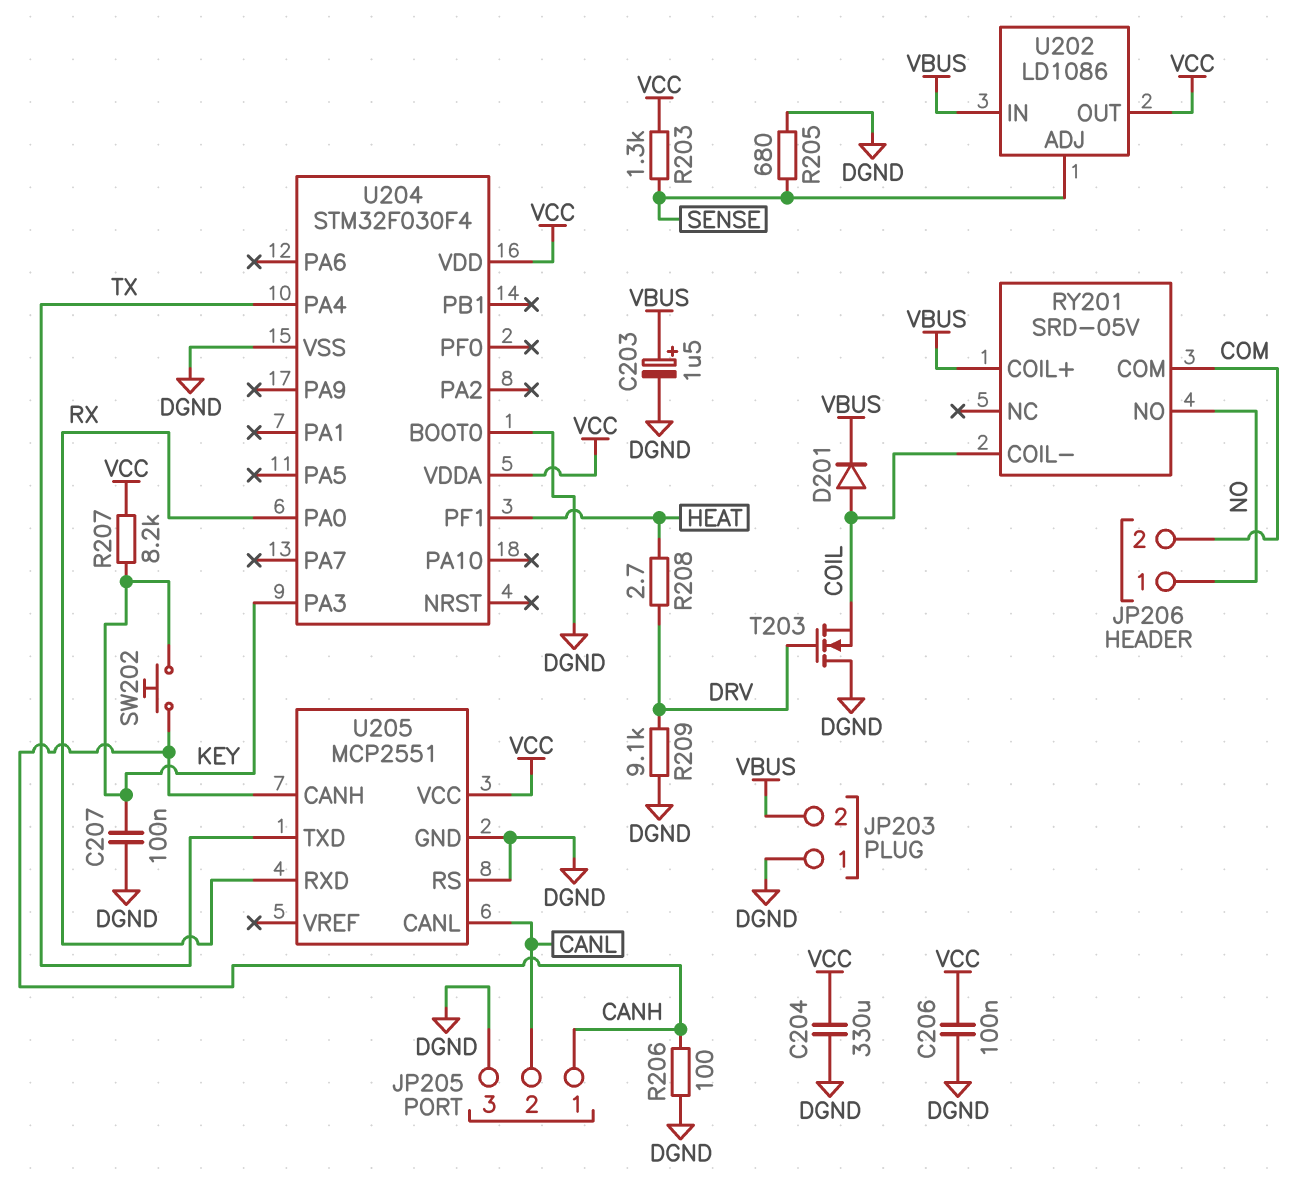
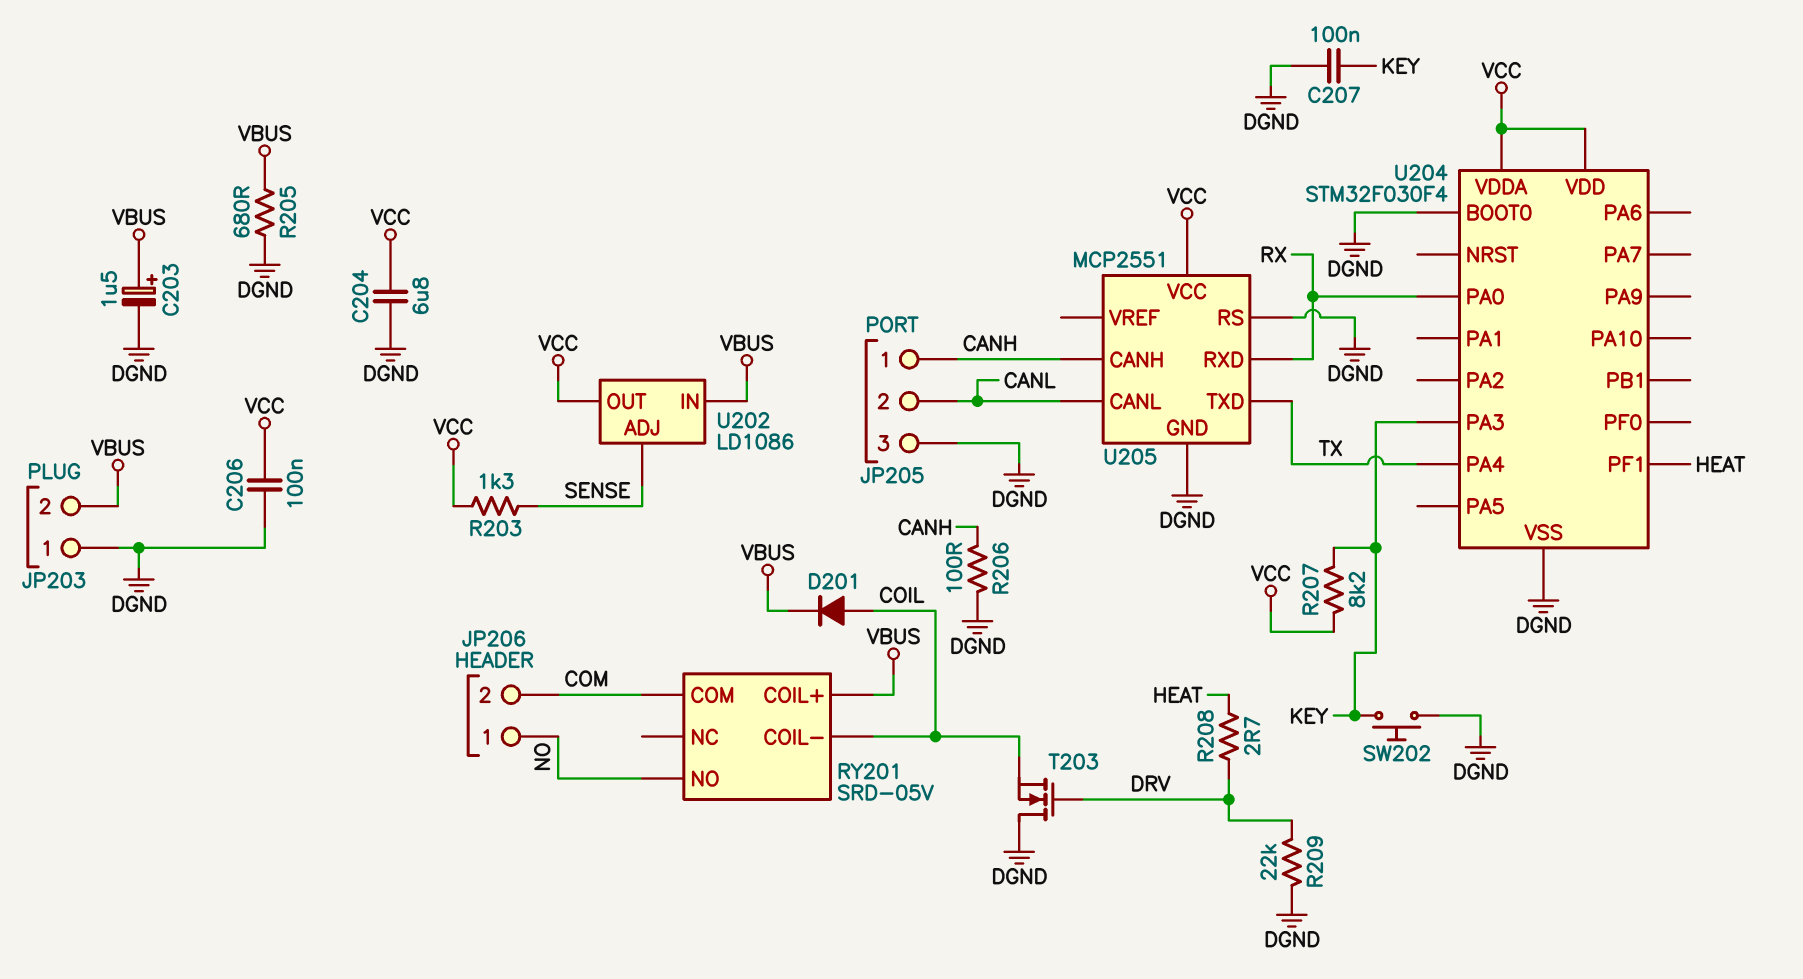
C204: 330uF (DGND, VCC) -> 6.8uF (DGND, VCC)
R205: 680 (DGND, SENSE) -> 680 (DGND, VBUS)
R209: 9.1k (DGND, DRV) -> 22k (DGND, DRV)
SW202: button (CANH, KEY) -> button (DGND, KEY)

